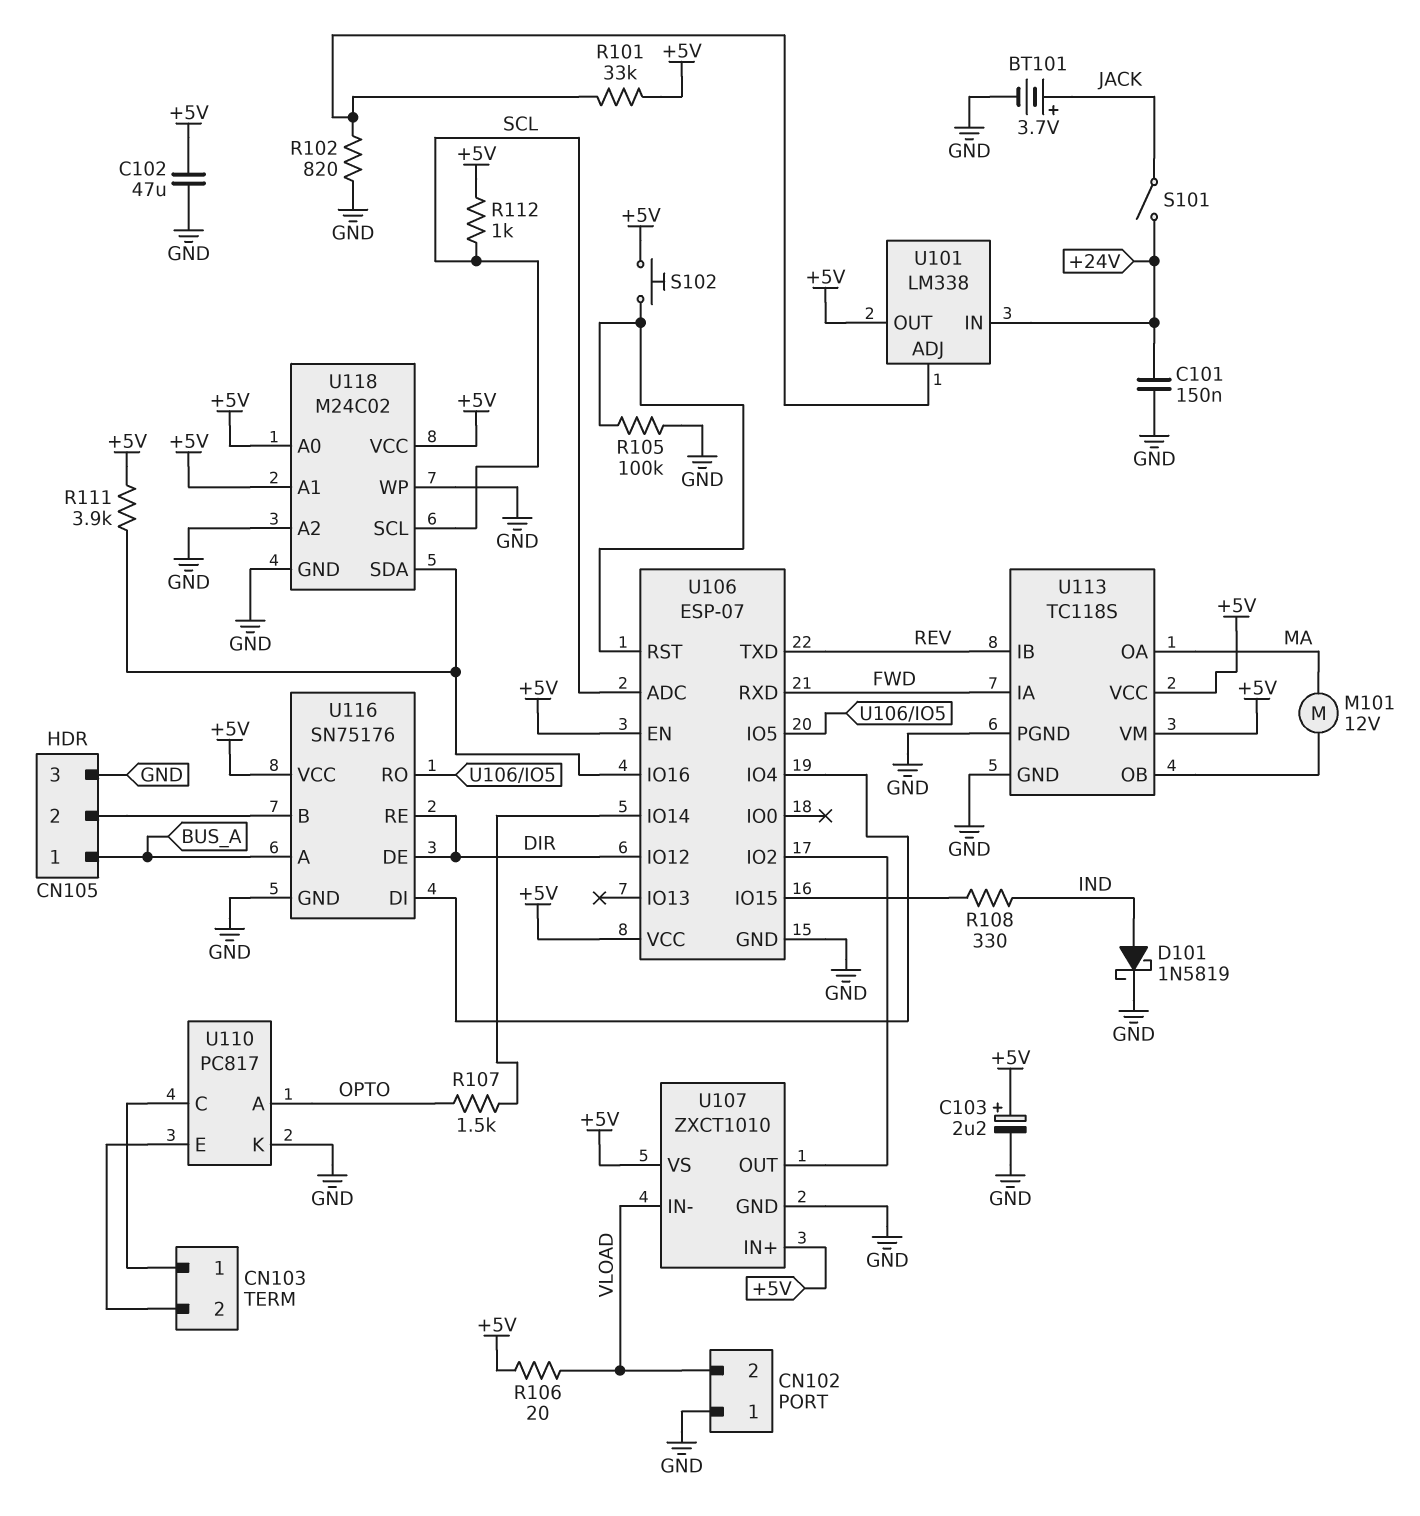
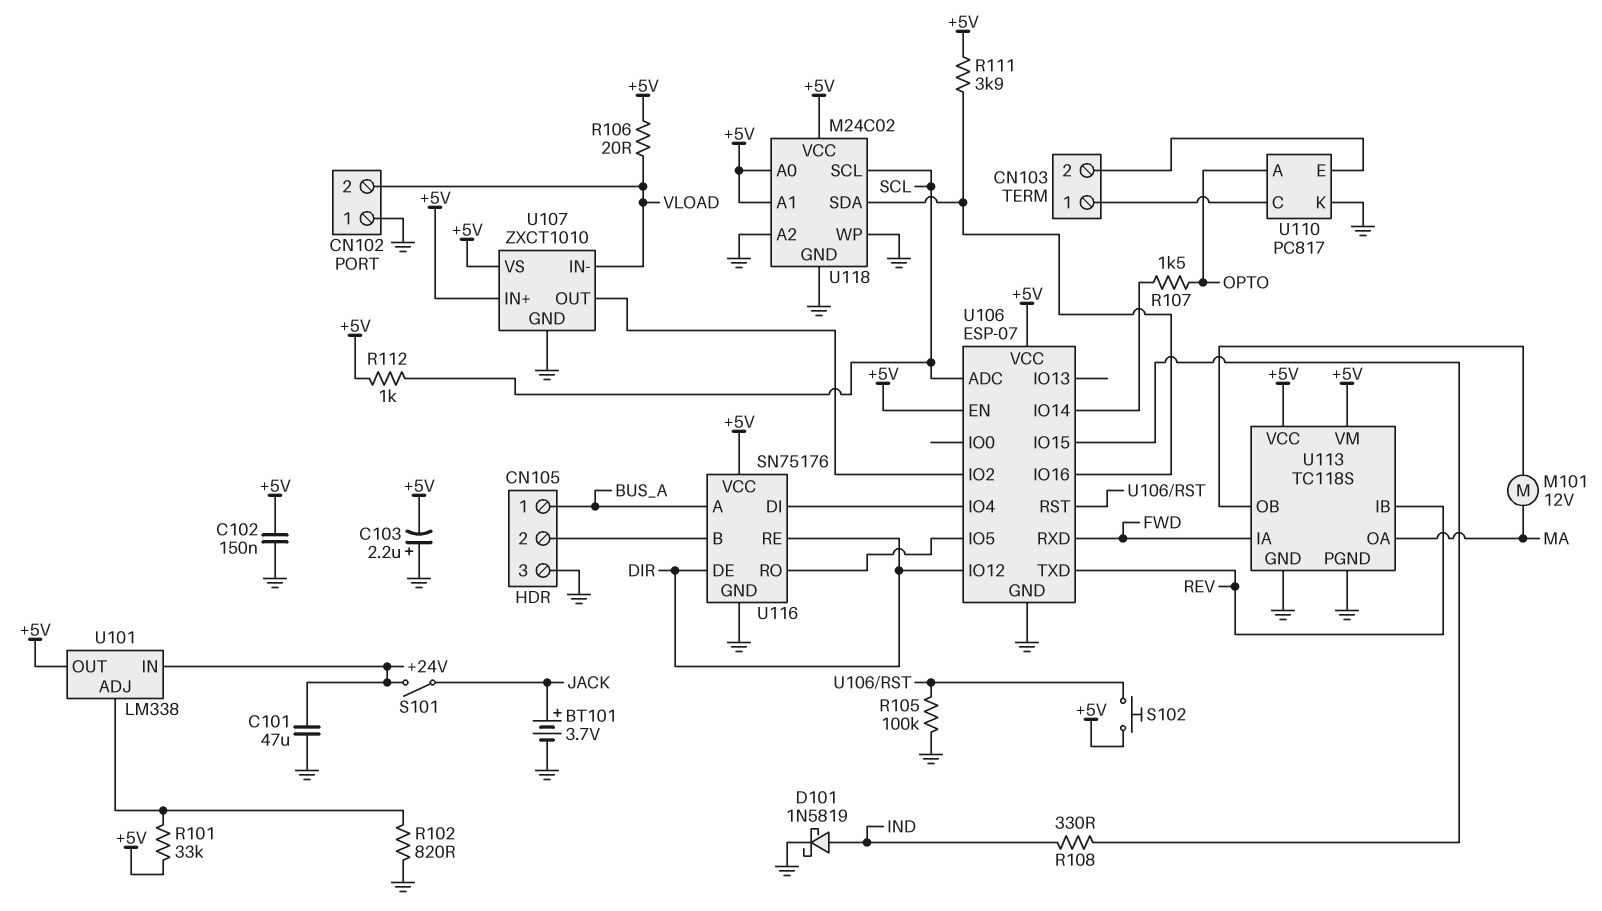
C101: 150nF (+24V, GND) -> 47uF (+24V, GND)
C102: 47uF (+5V, GND) -> 150nF (+5V, GND)
C103: 2.2uF (plus +5V, minus GND) -> 2.2uF (plus GND, minus +5V)

